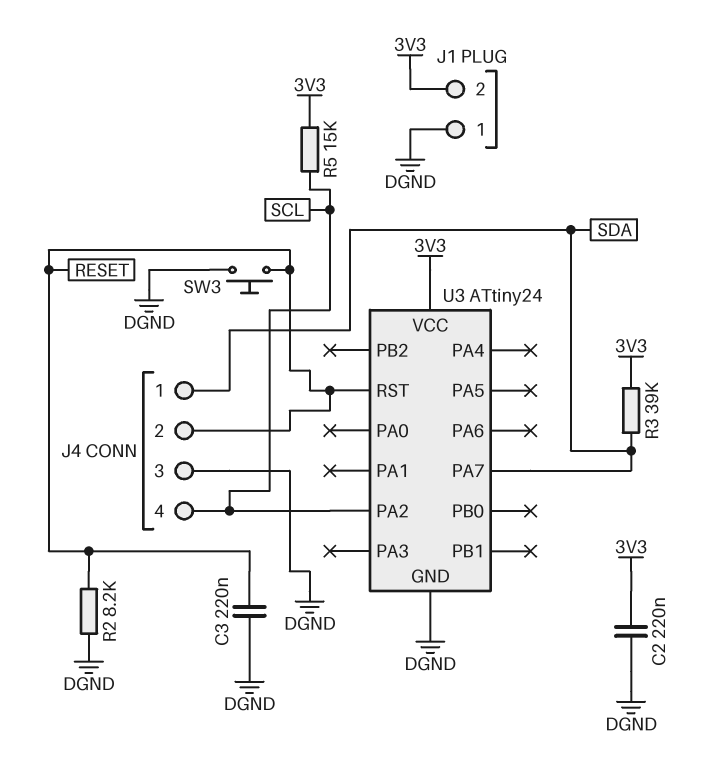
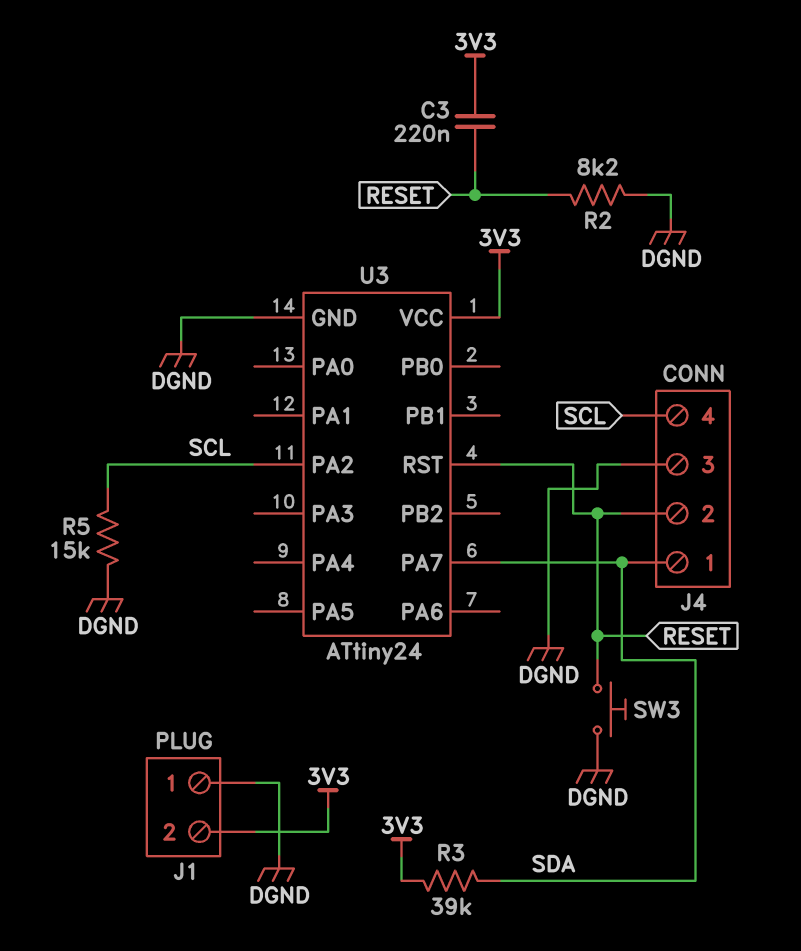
C2: 220nF (3V3, DGND) -> none
C3: 220nF (DGND, RESET) -> 220nF (3V3, RESET)
R5: 15k (3V3, SCL) -> 15k (DGND, SCL)

